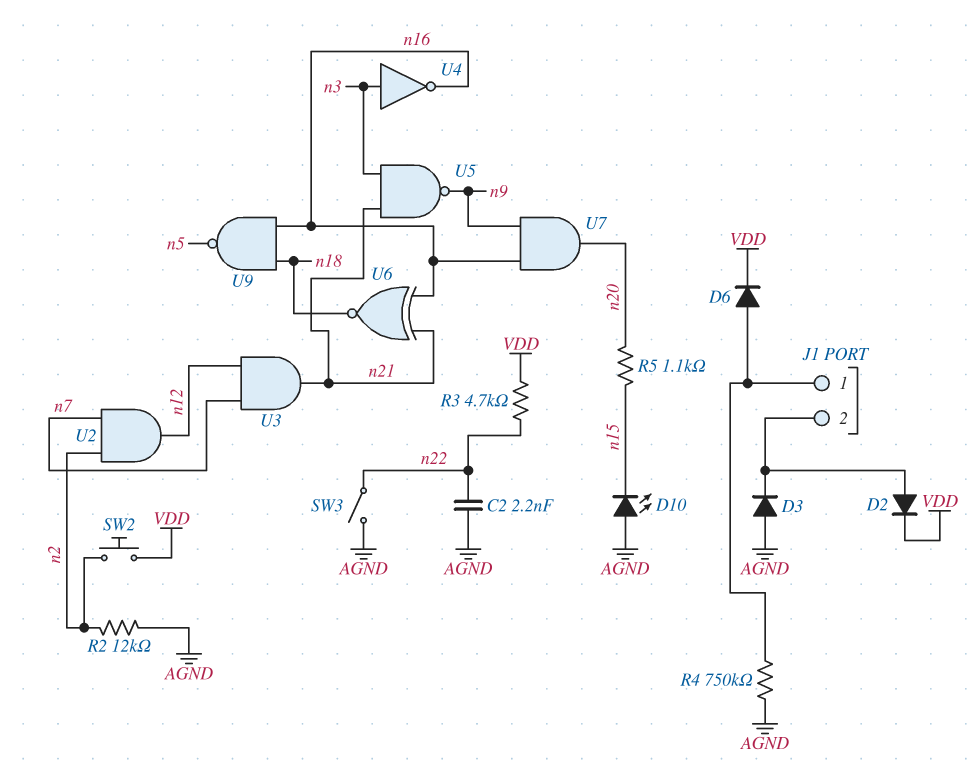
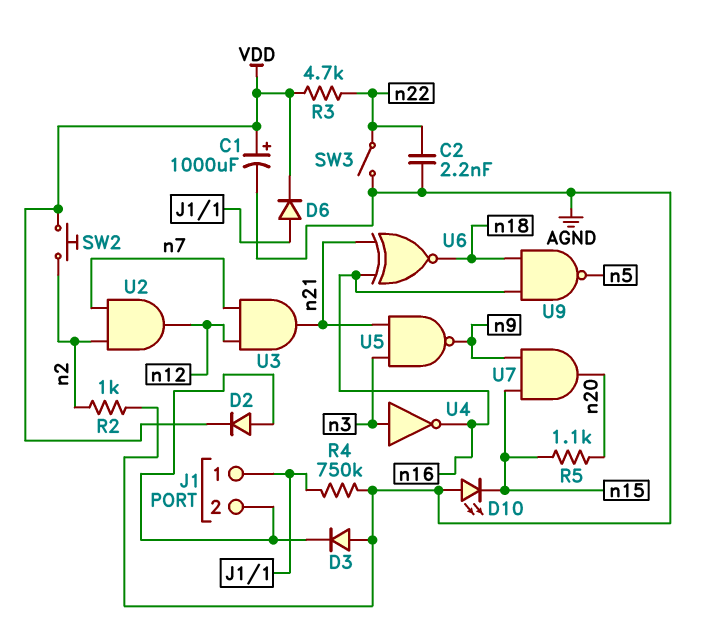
C1: none -> 1000uF (plus VDD, minus AGND)
R2: 12k (AGND, n2) -> 1k (AGND, n2)
U7: AND (in n9, in n16, out n20) -> AND (in n9, in n15, out n20)

